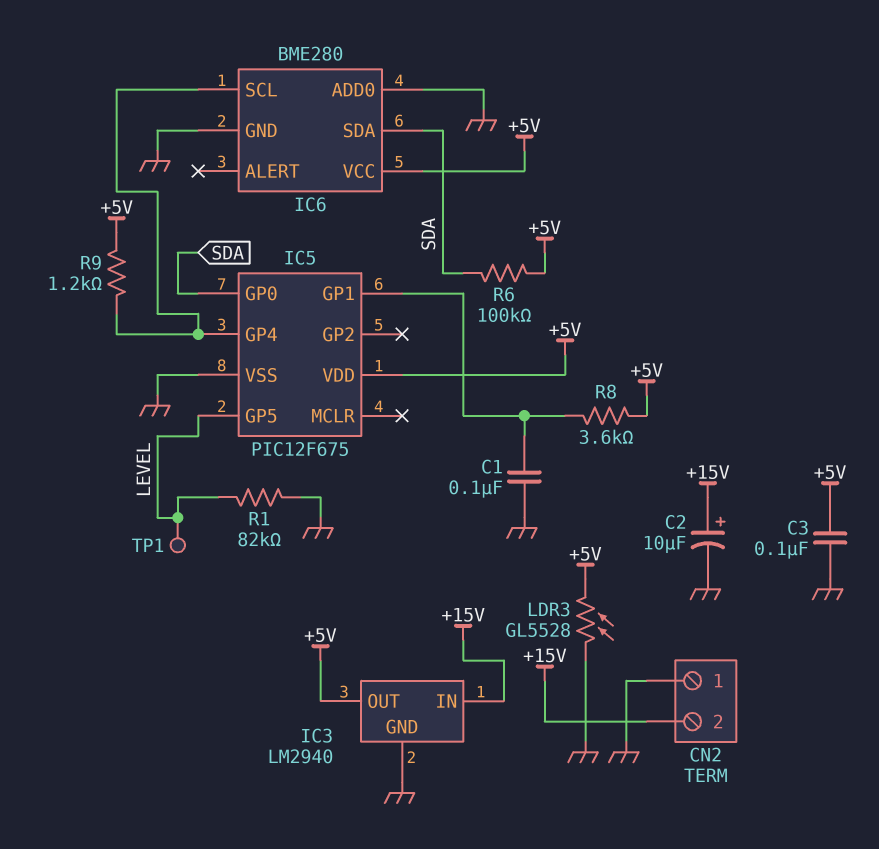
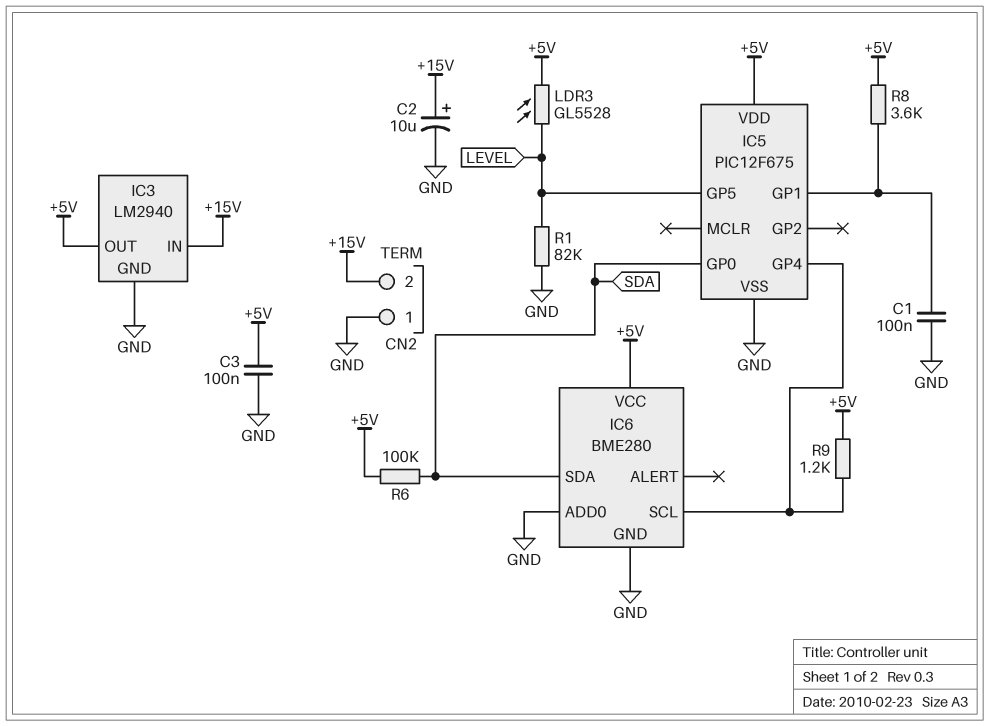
LDR3: GL5528 (+5V, GND) -> GL5528 (+5V, LEVEL)
TP1: test point (LEVEL) -> none

